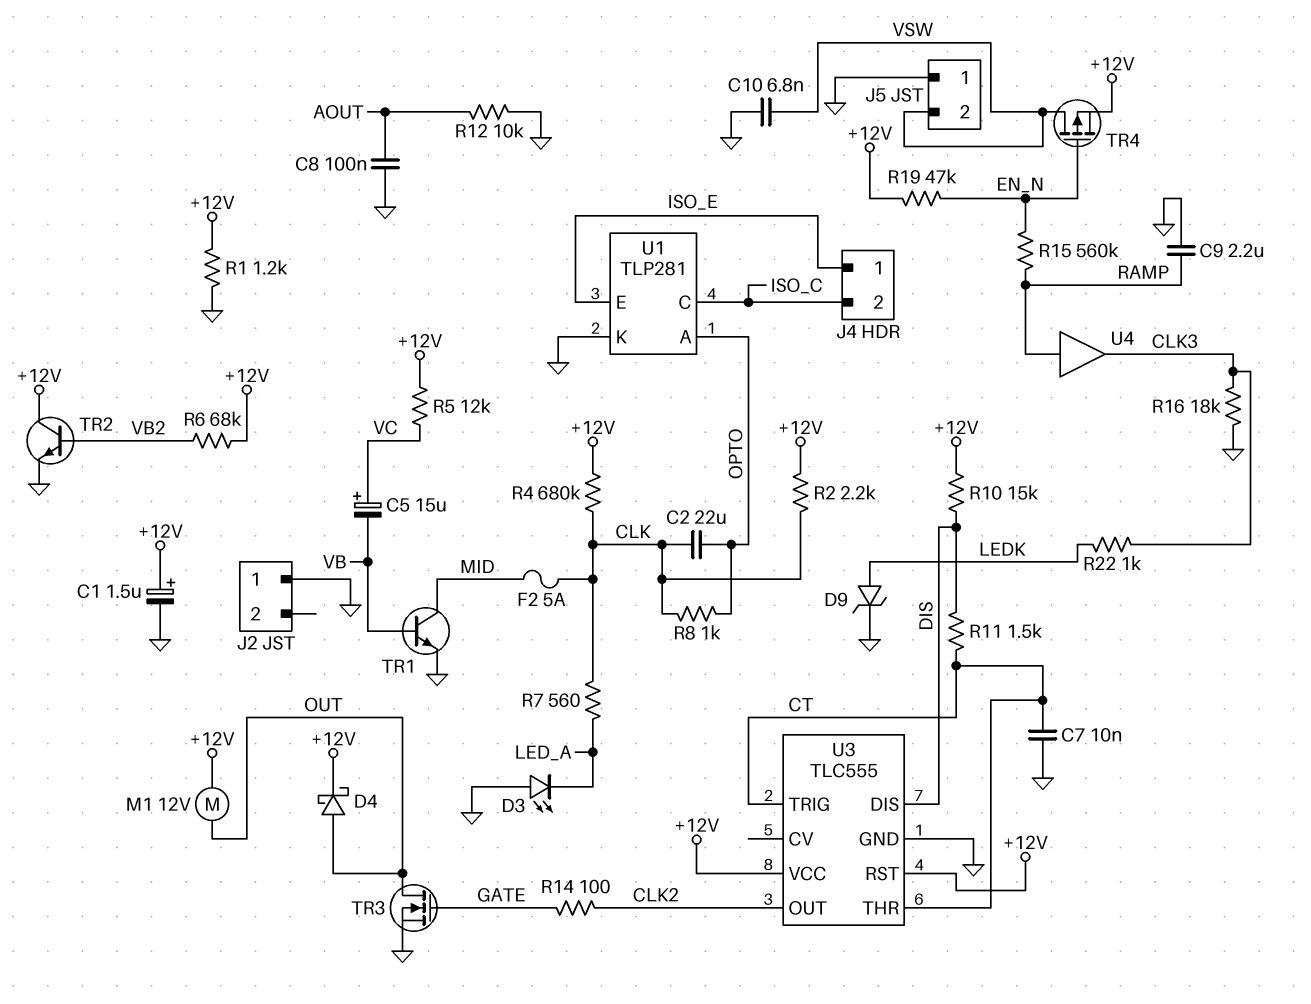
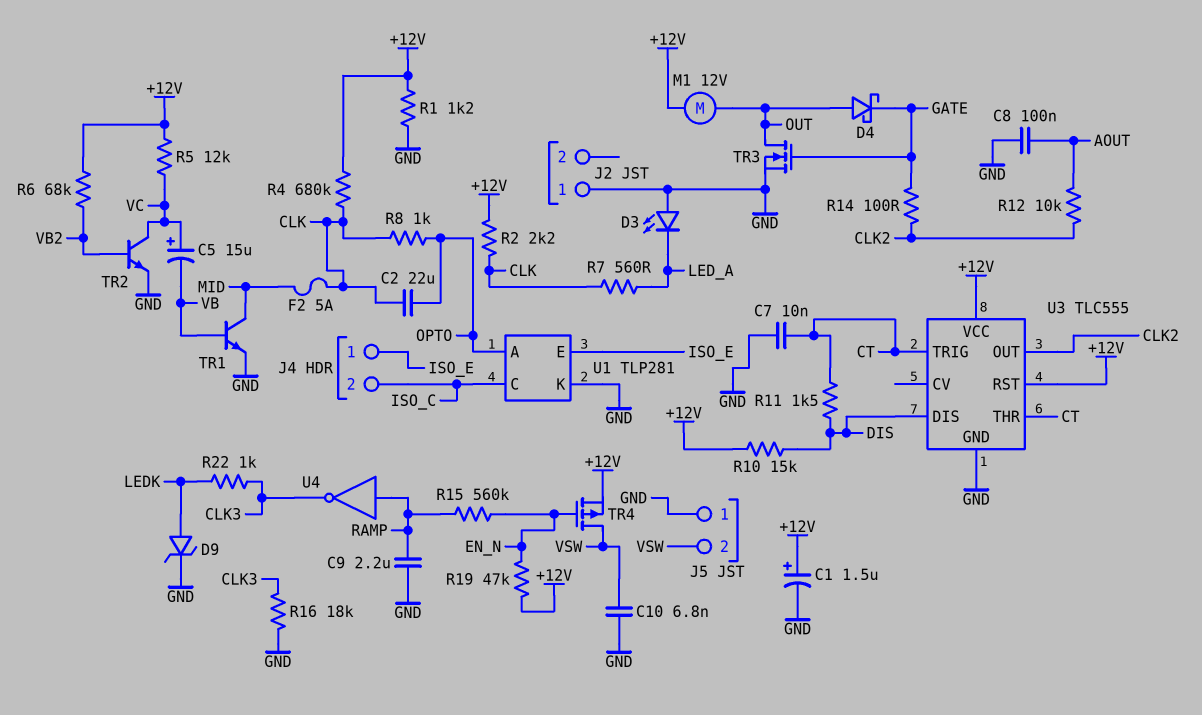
D4: schottky (A OUT, K +12V) -> schottky (A OUT, K GATE)
R12: 10k (AOUT, GND) -> 10k (AOUT, CLK2)
TR2: NPN (B VB2, C +12V, E GND) -> NPN (B VB2, C VC, E GND)
U4: buffer (in RAMP, out CLK3) -> NOT (in RAMP, out CLK3)

